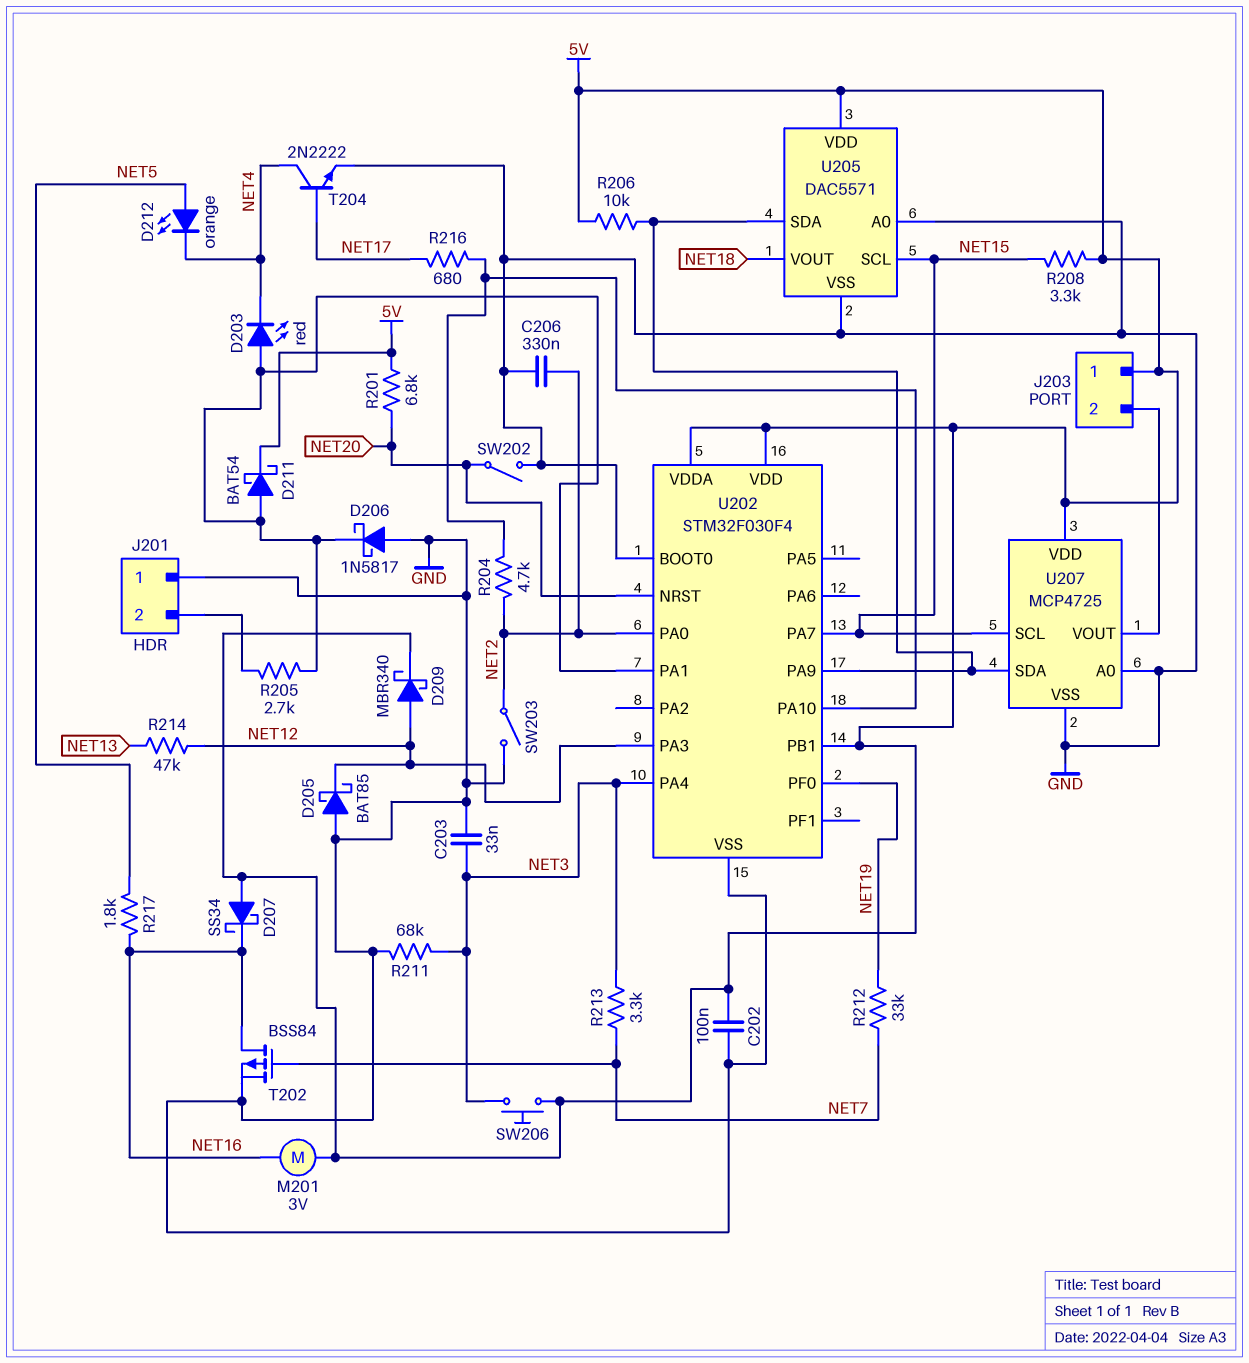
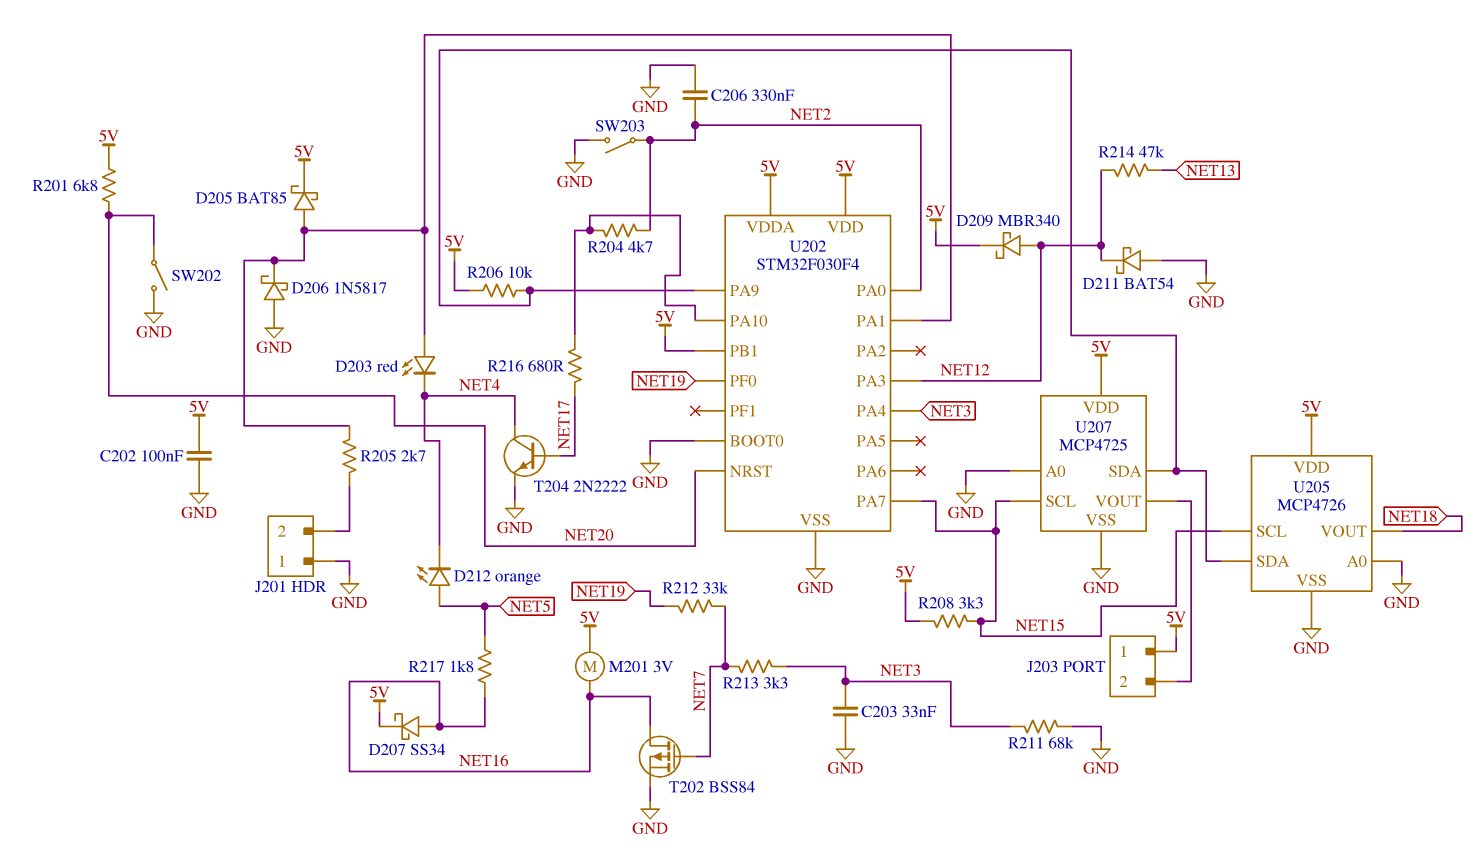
D205: schottky BAT85 (A GND, K NET12) -> schottky BAT85 (A U202/PA1, K 5V)
D207: schottky SS34 (A 5V, K NET16) -> schottky SS34 (A NET16, K 5V)
D211: schottky BAT54 (A U202/PA1, K 5V) -> schottky BAT54 (A GND, K NET12)
SW206: button (5V, NET3) -> none
U205: DAC5571 -> MCP4726

